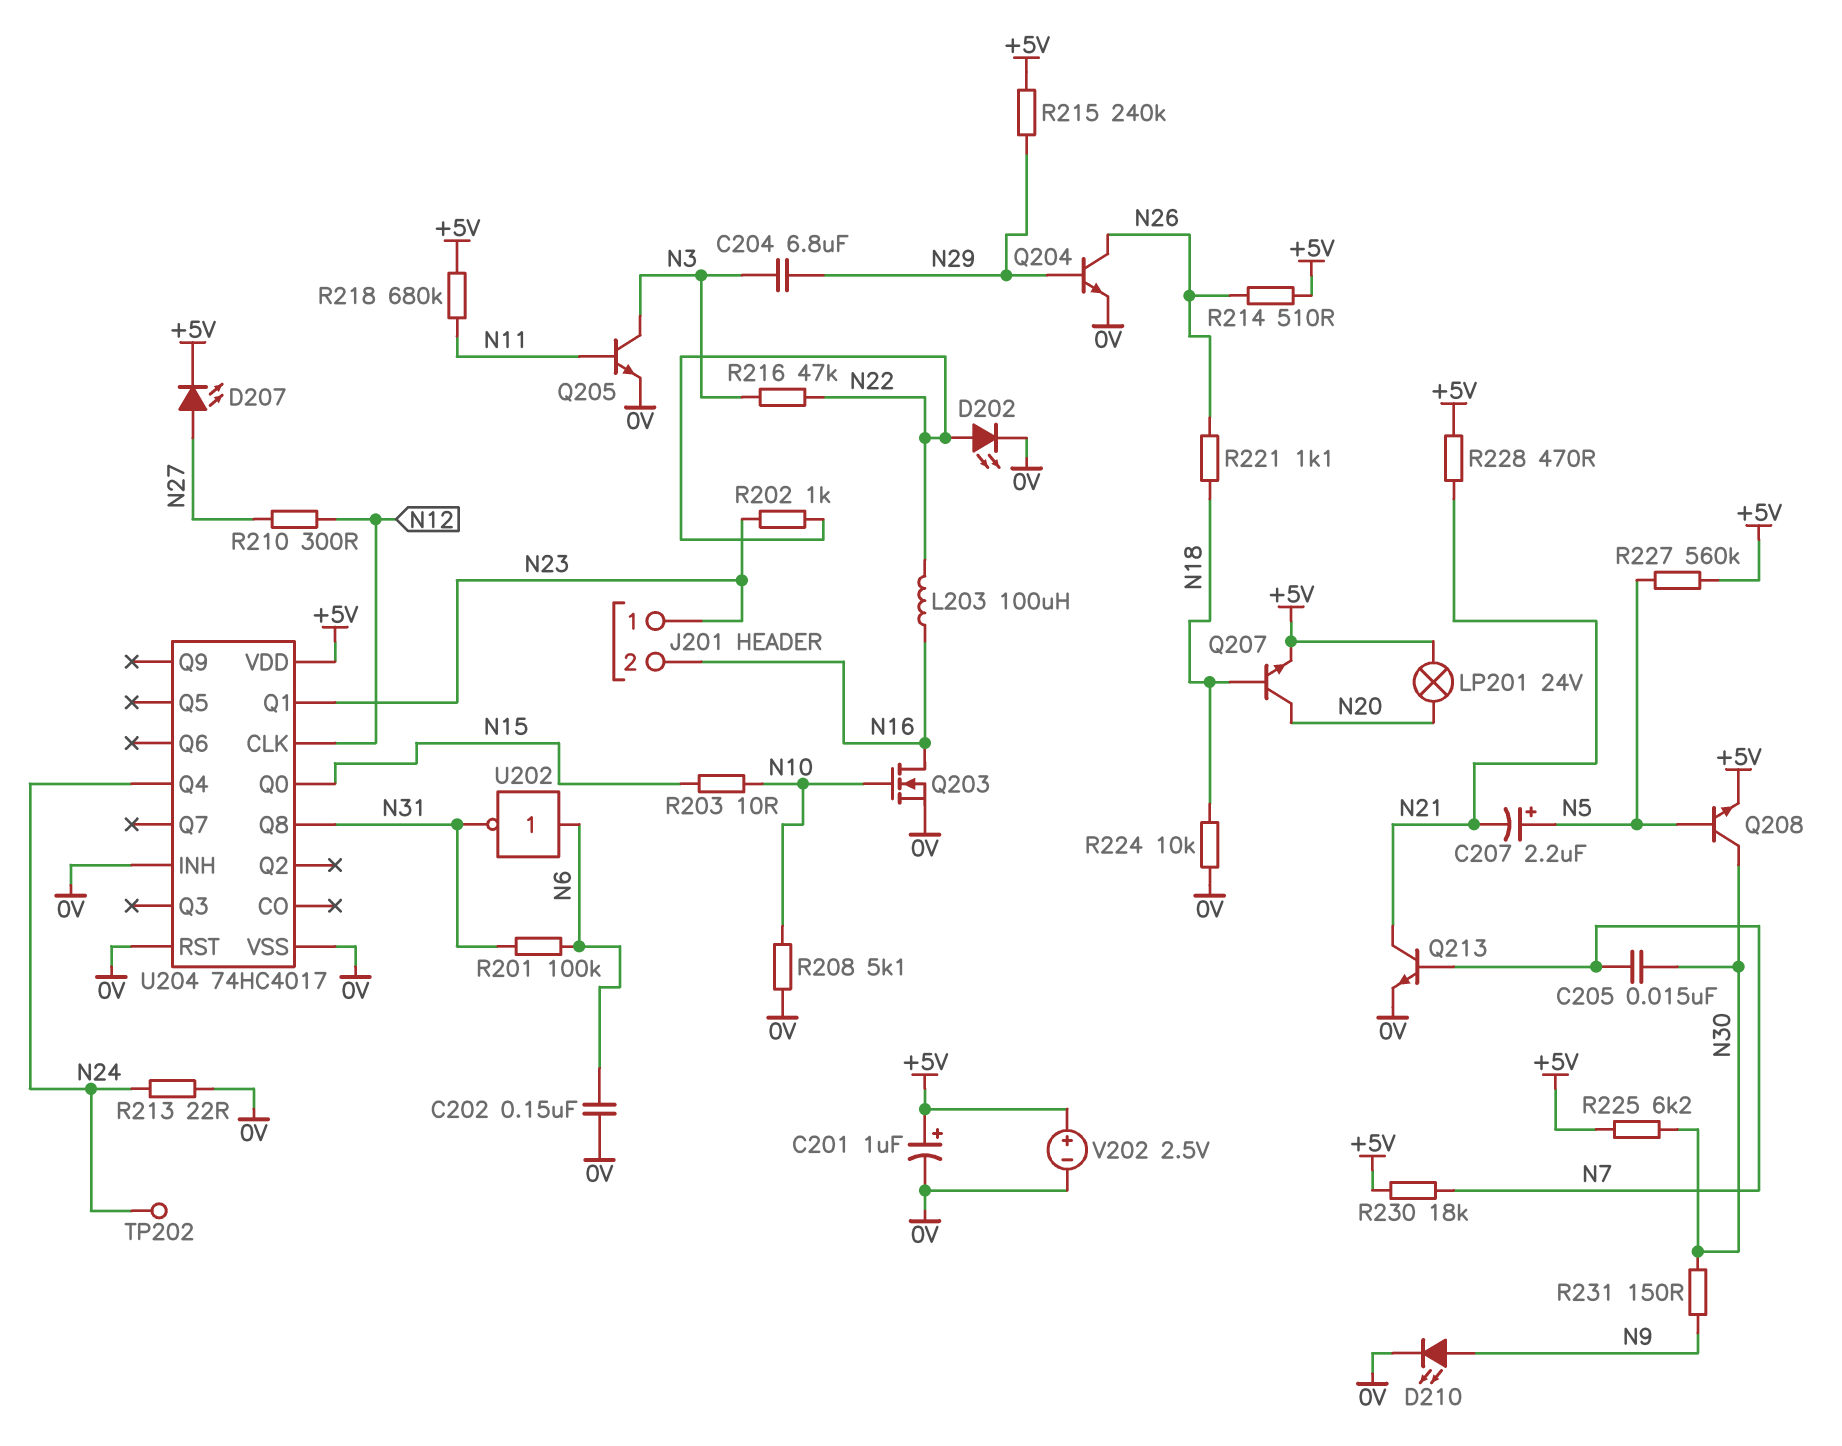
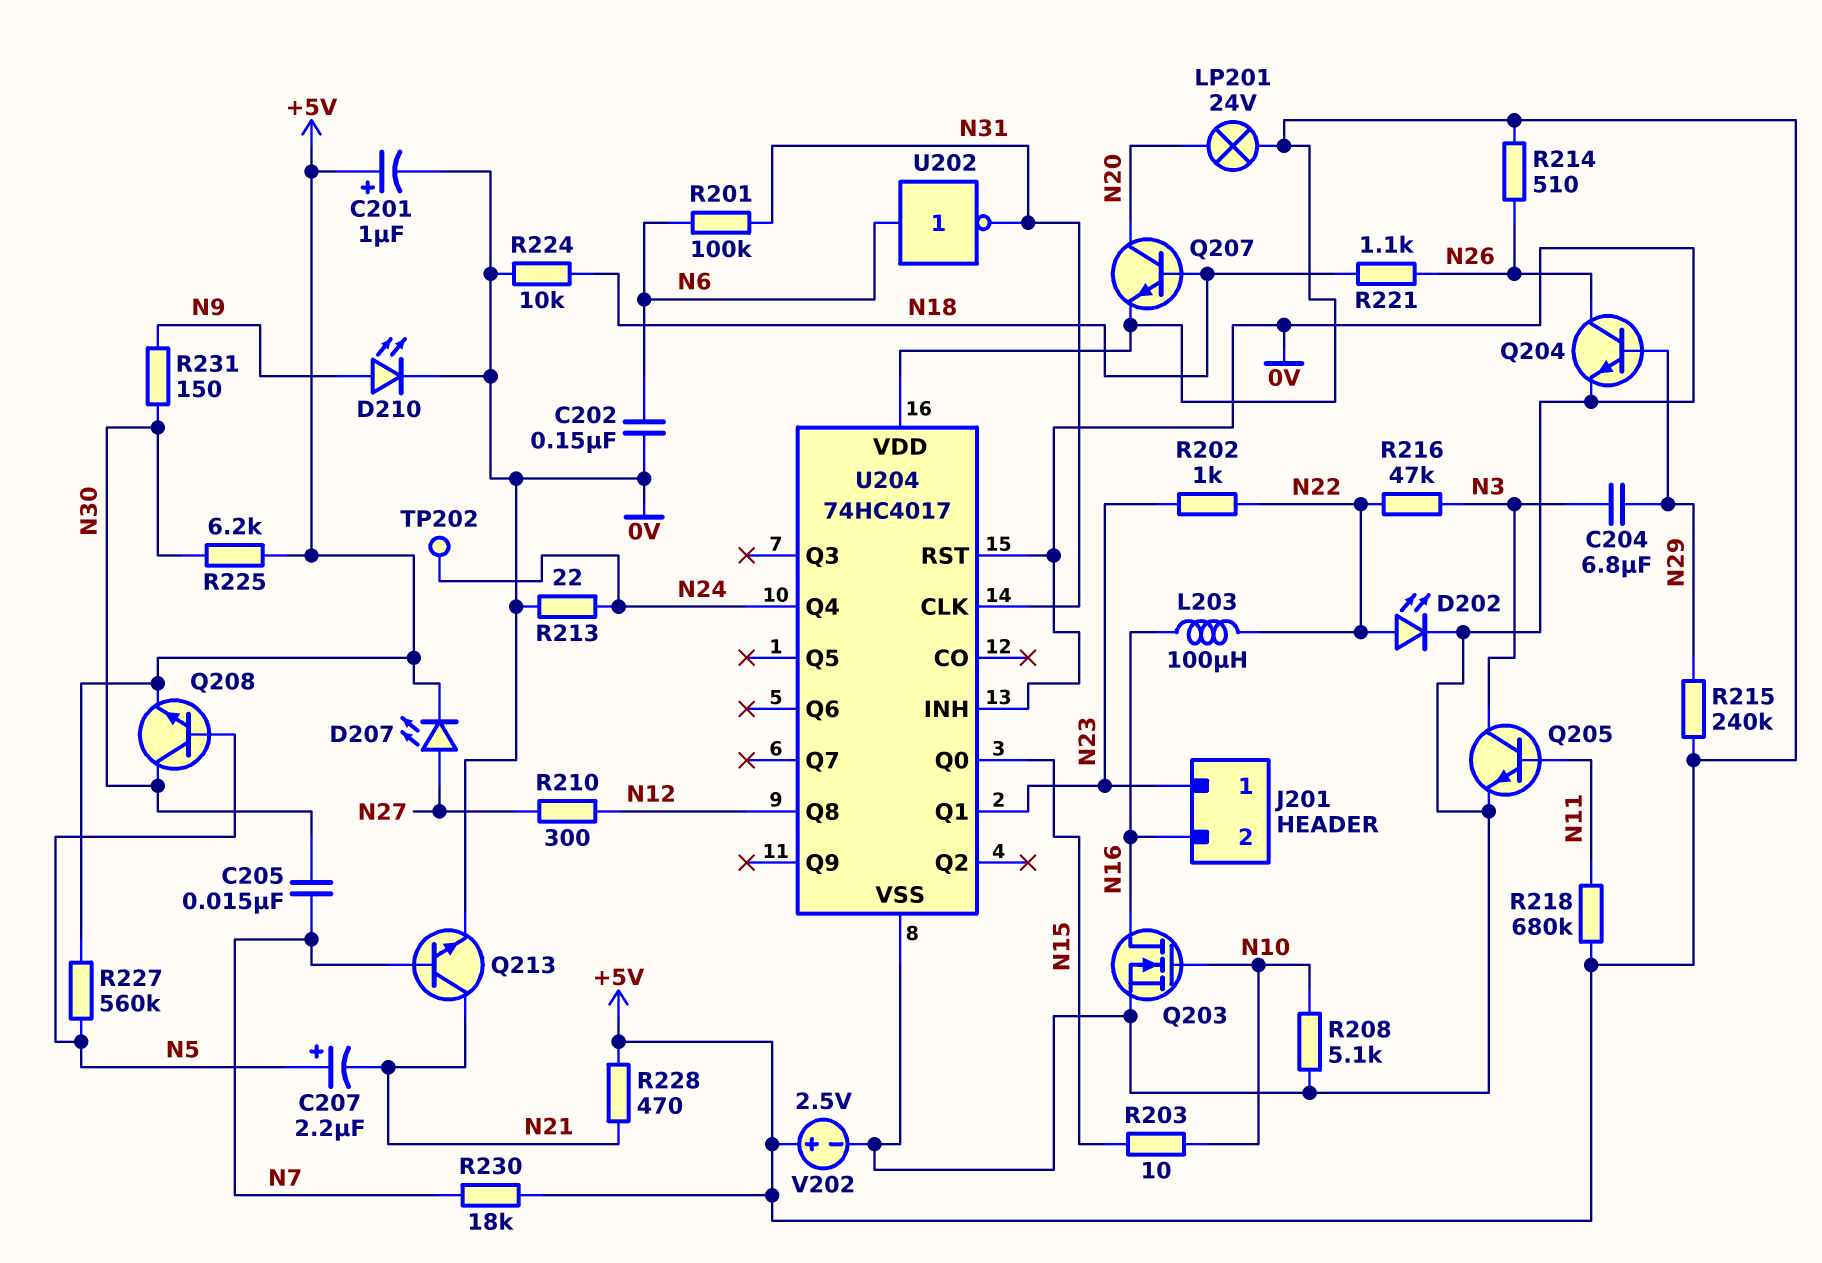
U204 pin CLK: N12 -> N31
U204 pin Q8: N31 -> N12

